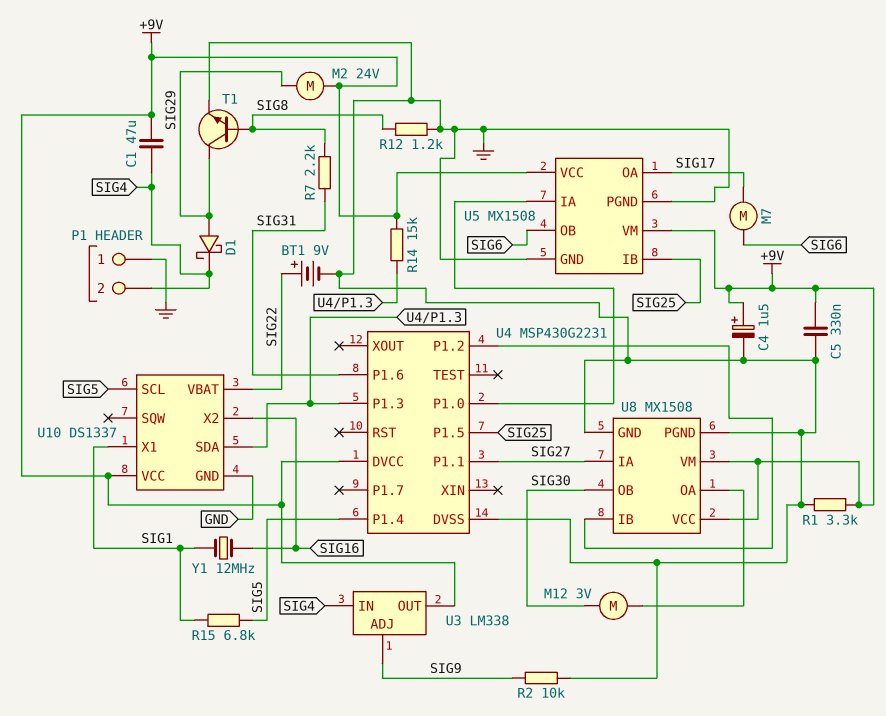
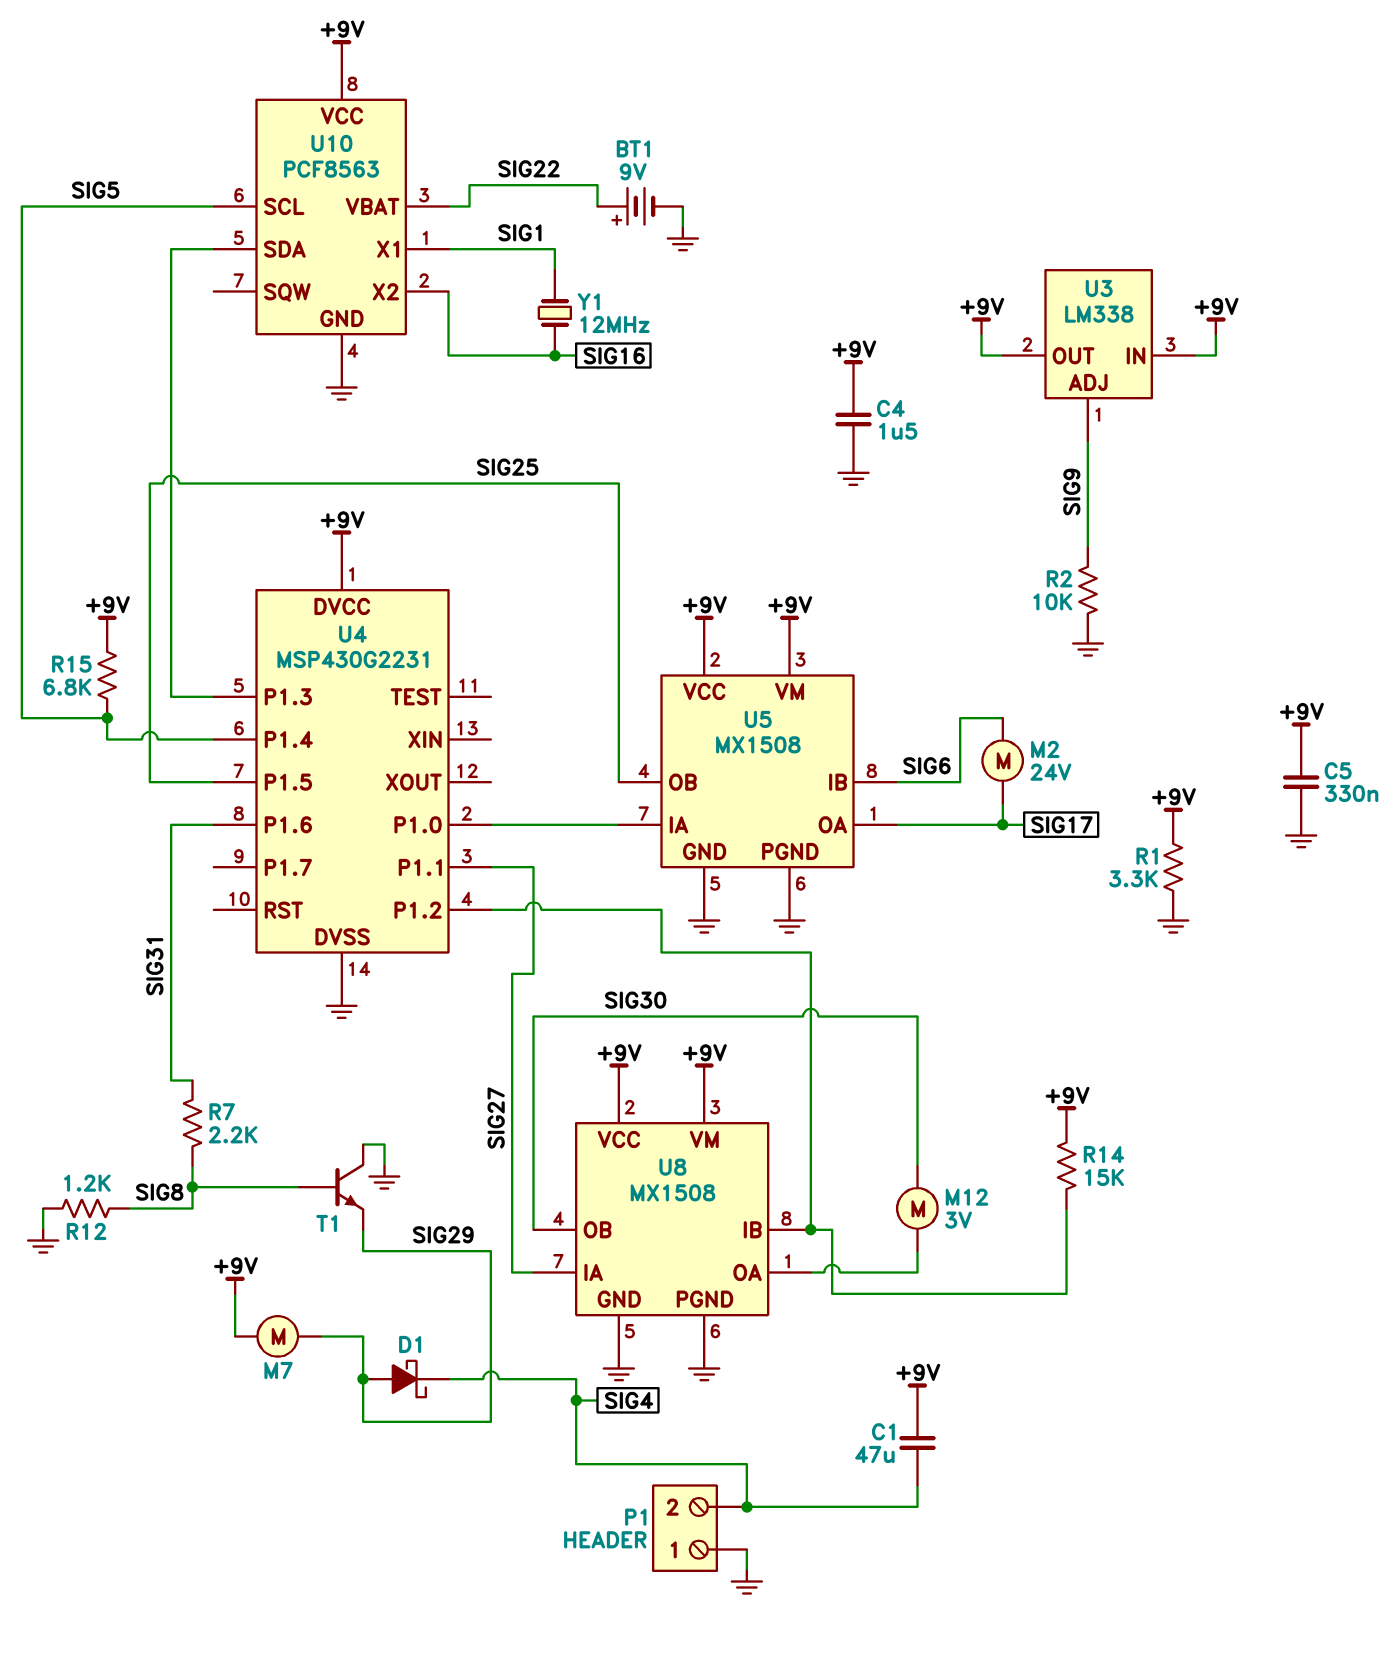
C4: 1.5uF (plus +9V, minus GND) -> 1.5uF (+9V, GND)
M2: motor 24V (+9V, SIG29) -> motor 24V (SIG6, SIG17)
M7: motor (SIG6, SIG17) -> motor (+9V, SIG29)
R14: 15k (+9V, U4/P1.3) -> 15k (+9V, U4/P1.2)
R15: 6.8k (SIG1, SIG5) -> 6.8k (+9V, SIG5)
T1: NPN (B SIG8, C SIG29, E GND) -> NPN (B SIG8, C GND, E SIG29)
U3 pin IN: SIG4 -> +9V
U5 pin IB: SIG25 -> SIG6
U5 pin OB: SIG6 -> SIG25
U10: DS1337 -> PCF8563

